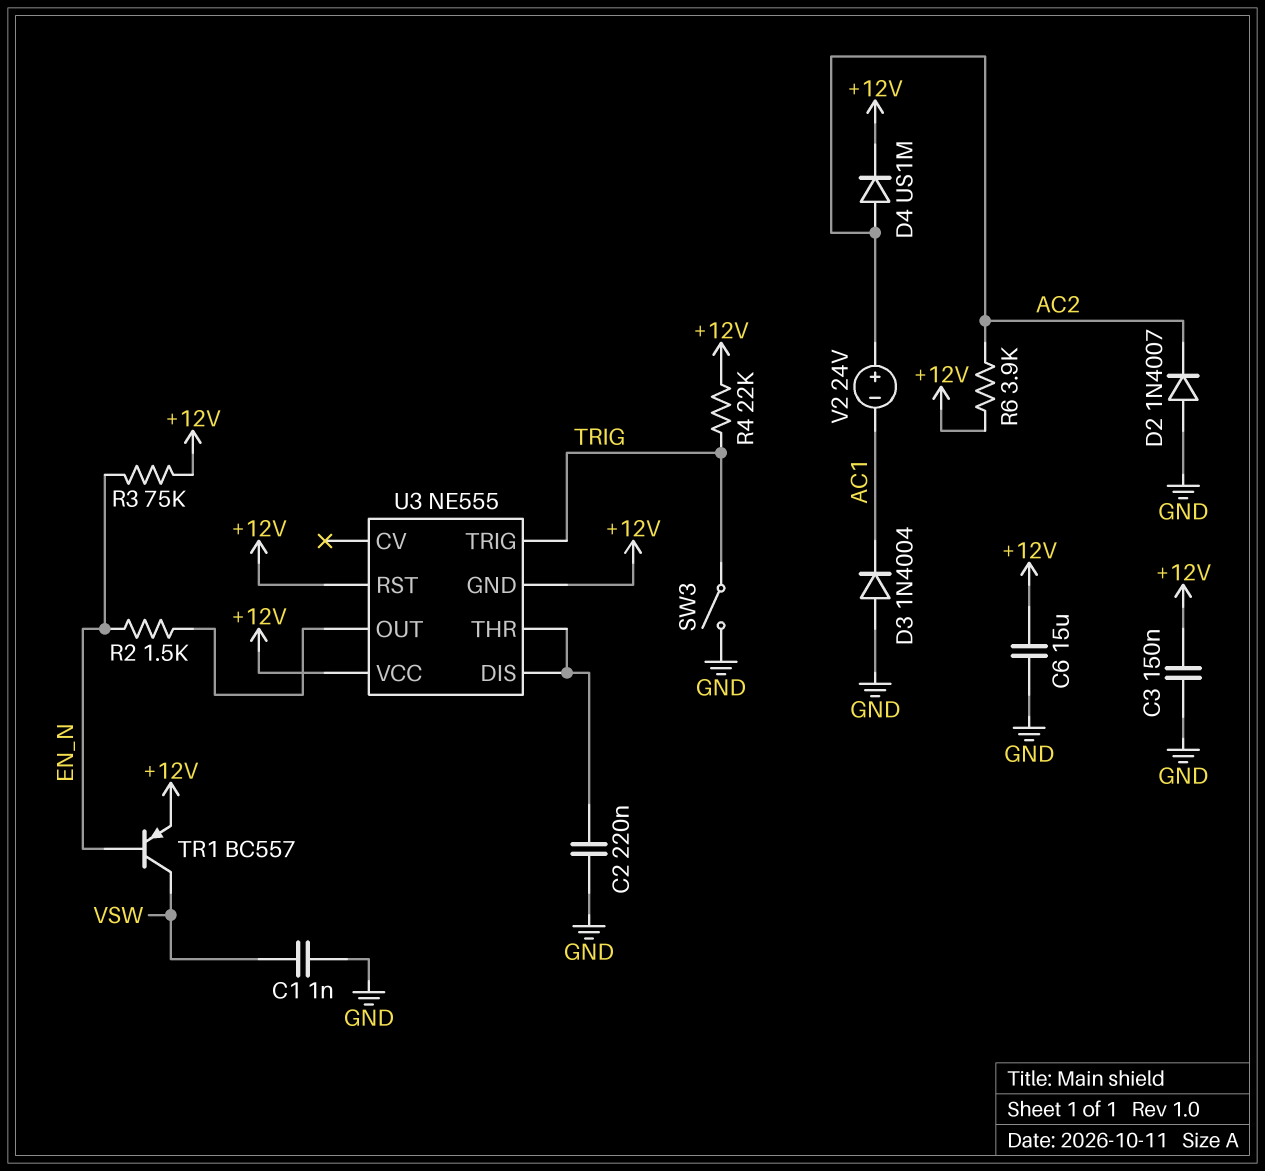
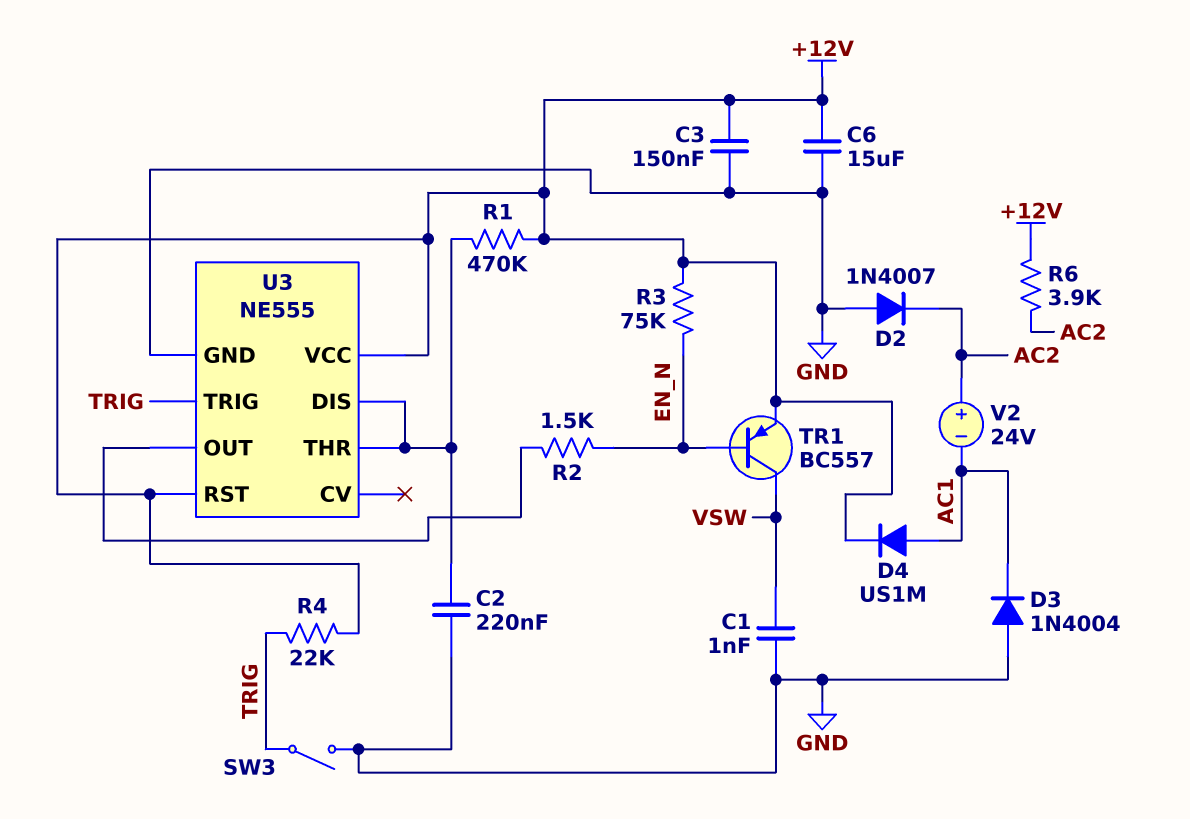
D4: diode US1M (A AC2, K +12V) -> diode US1M (A AC1, K +12V)
R1: none -> 470k (+12V, U3/DIS)
U3 pin GND: +12V -> GND

